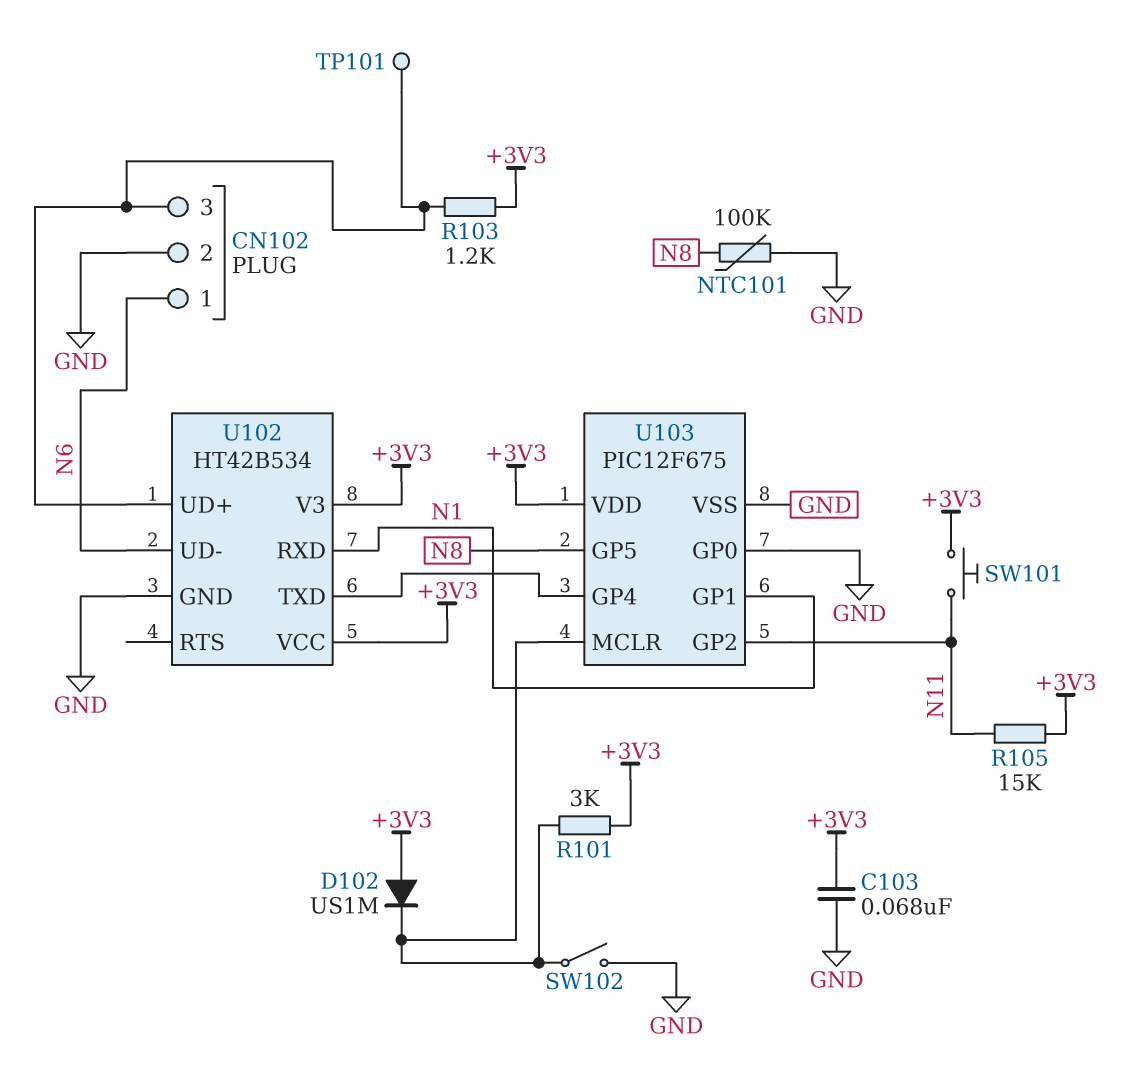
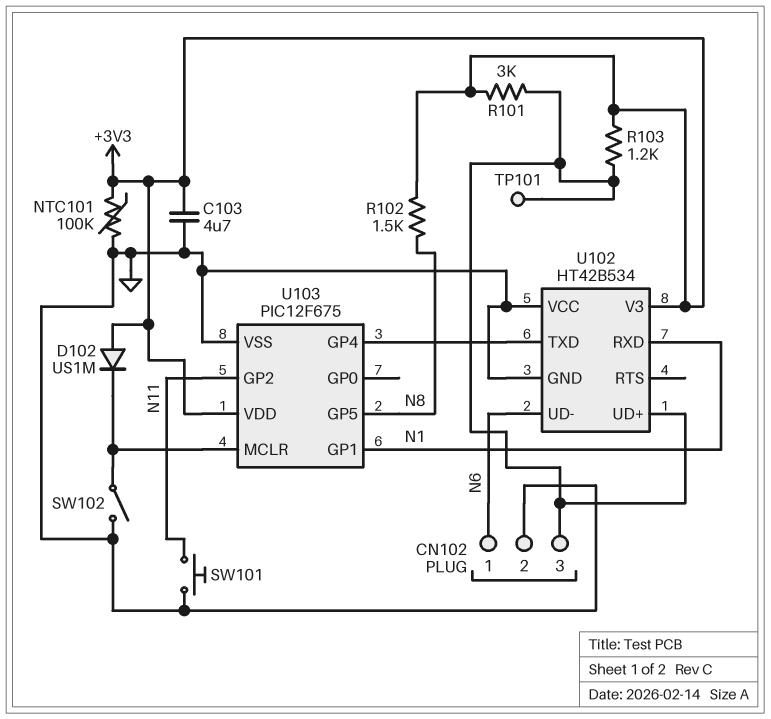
C103: 68nF (+3V3, GND) -> 4.7uF (+3V3, GND)
NTC101: 100k (GND, N8) -> 100k (+3V3, GND)
R101: 3k (+3V3, U103/MCLR) -> 3k (+3V3, CN102/3)
R102: none -> 1.5k (+3V3, N8)
R105: 15k (+3V3, N11) -> none
SW101: button (+3V3, N11) -> button (GND, N11)
U102 pin VCC: +3V3 -> GND
U103 pin GP0: GND -> none

